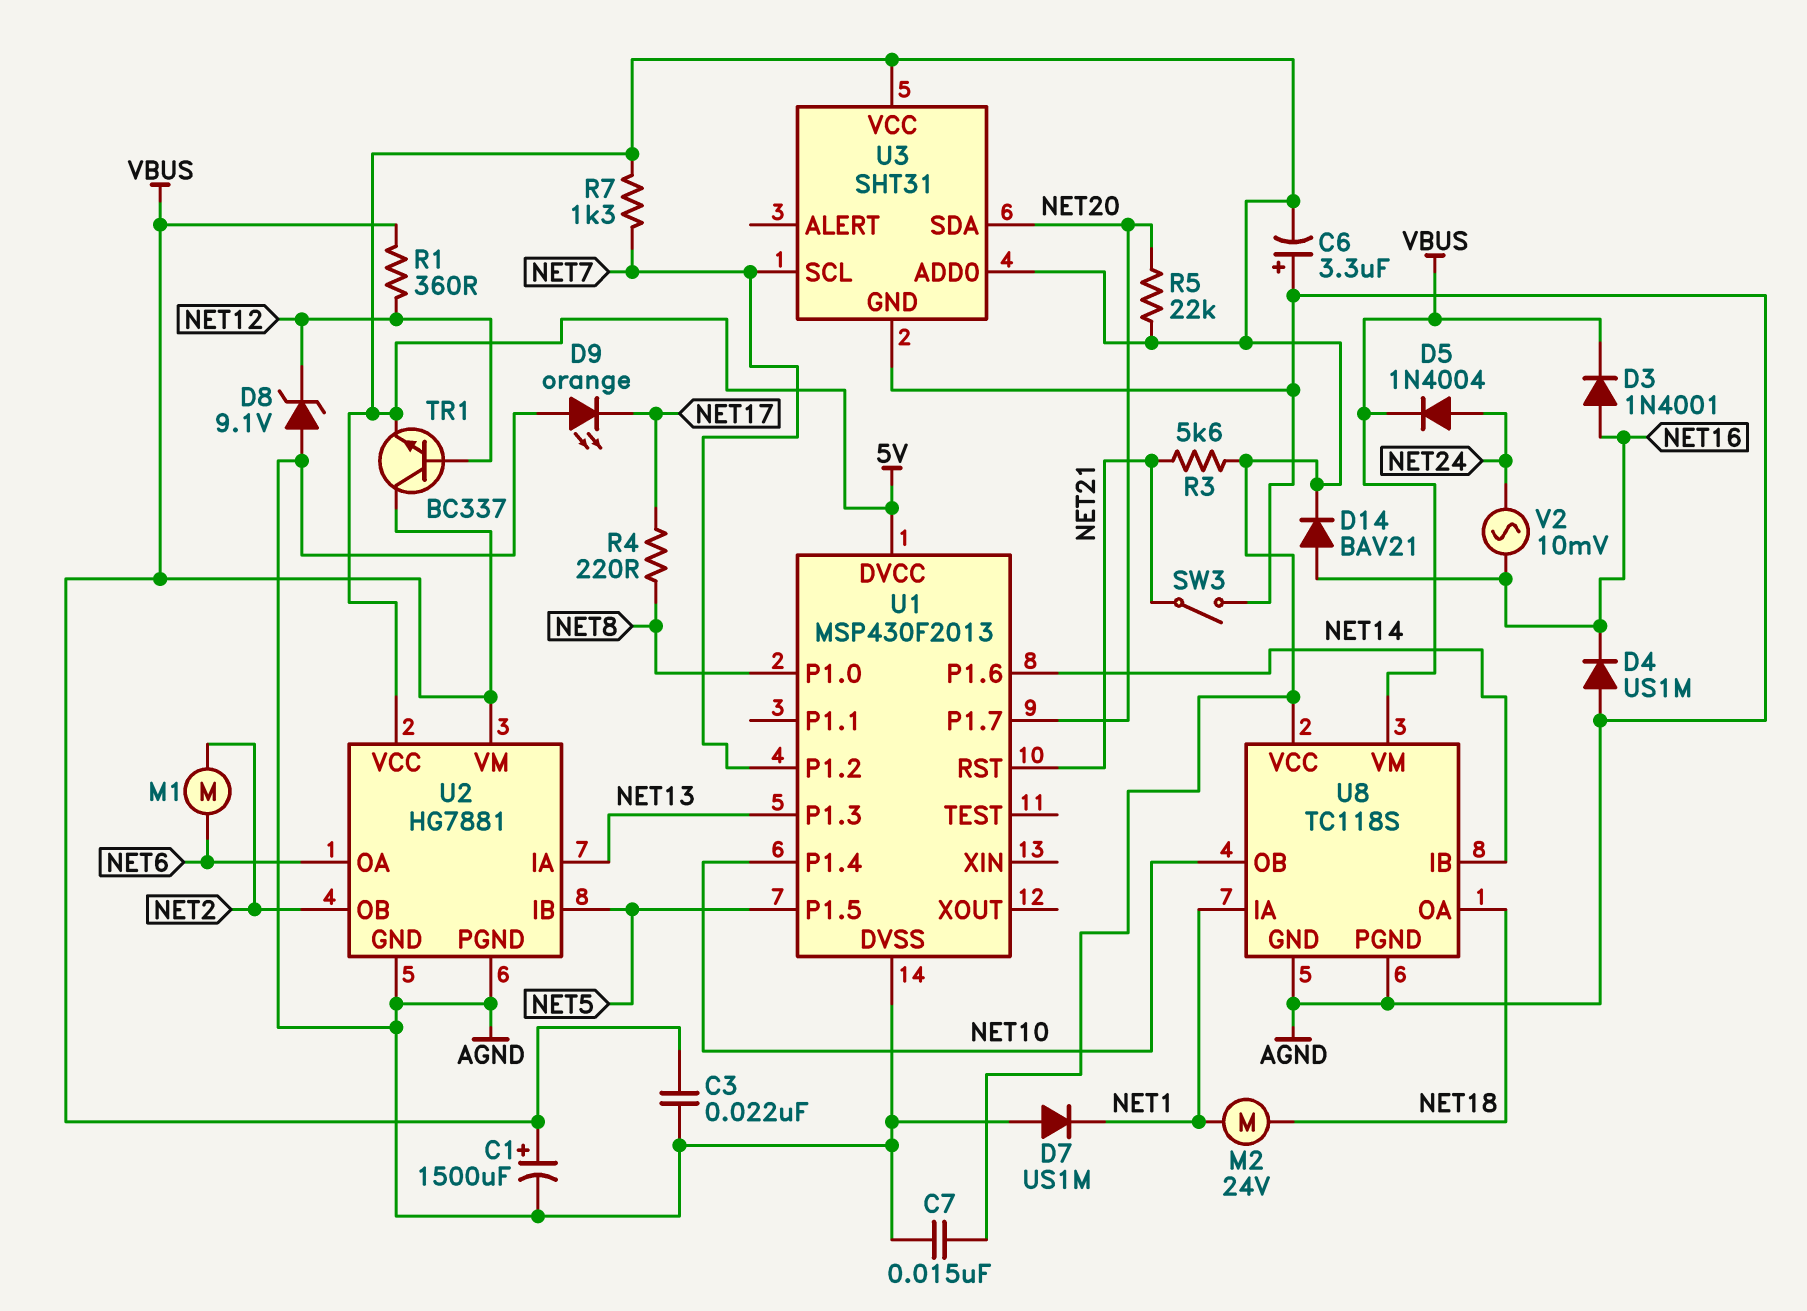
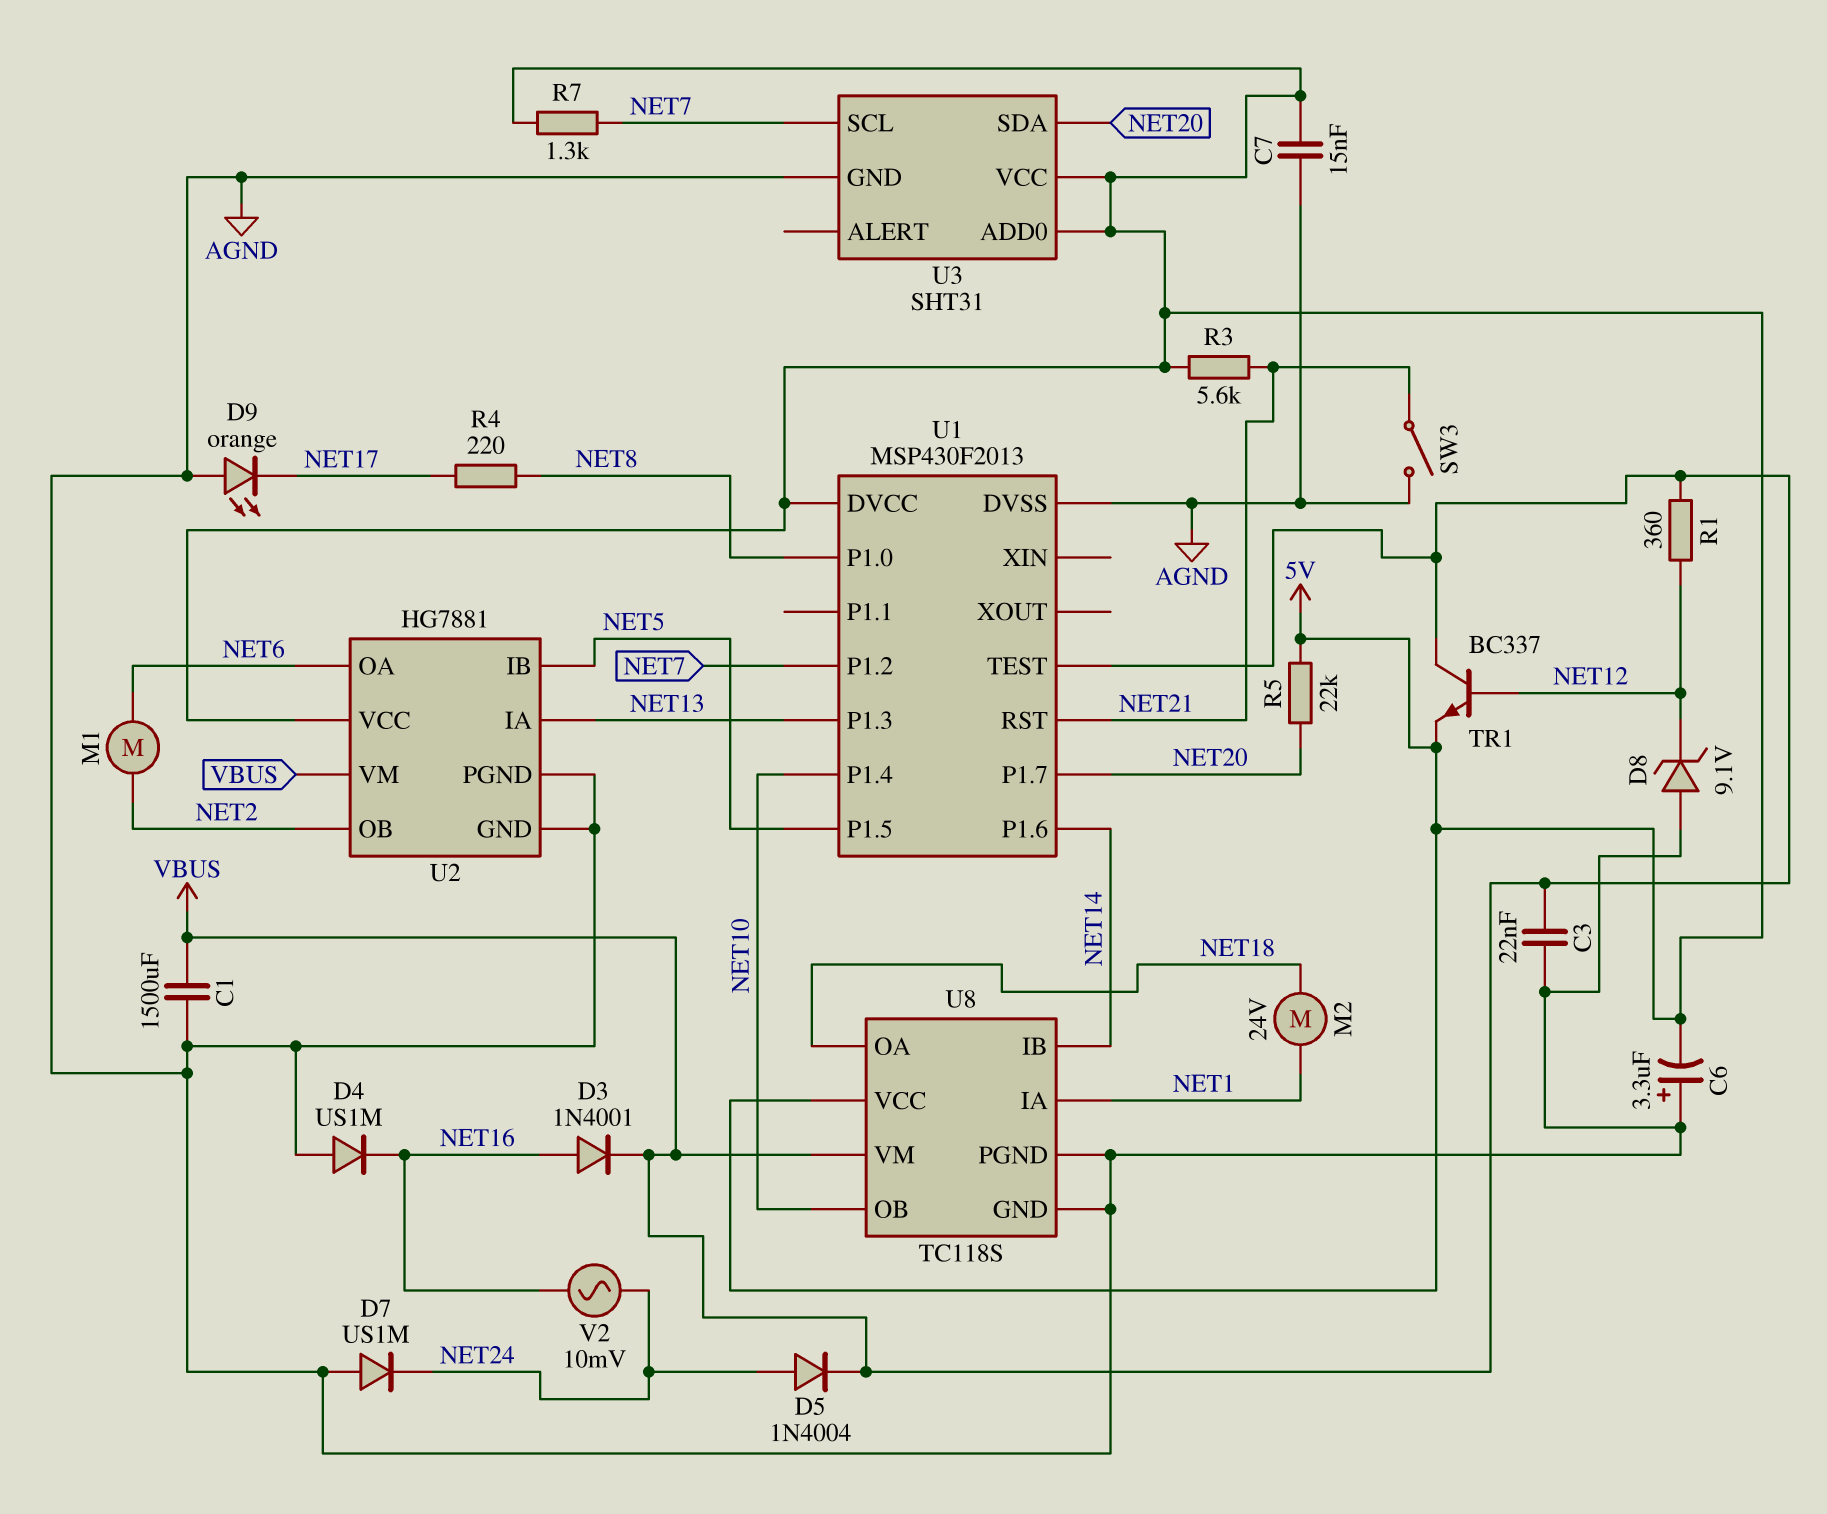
C1: 1500uF (plus VBUS, minus AGND) -> 1500uF (AGND, VBUS)
D7: diode US1M (A AGND, K NET1) -> diode US1M (A AGND, K NET24)
D14: diode BAV21 (A NET16, K 5V) -> none
U1 pin TEST: none -> VBUS

